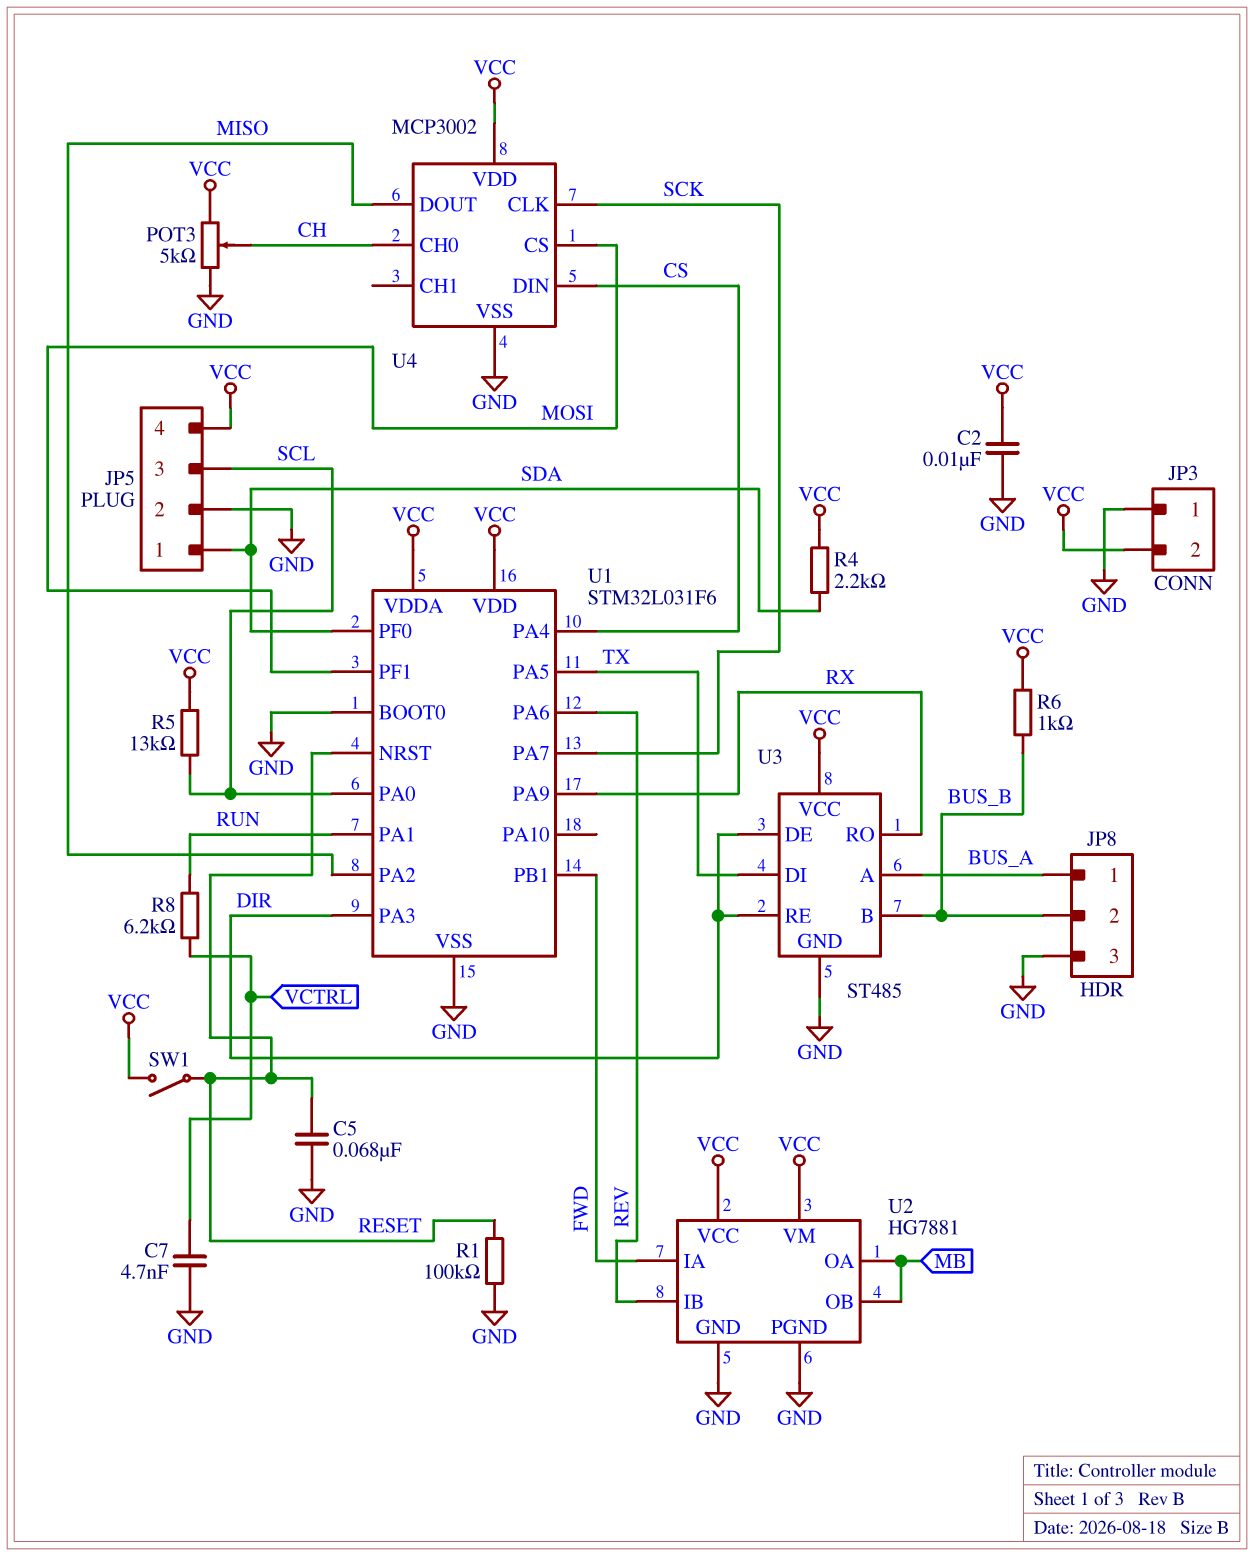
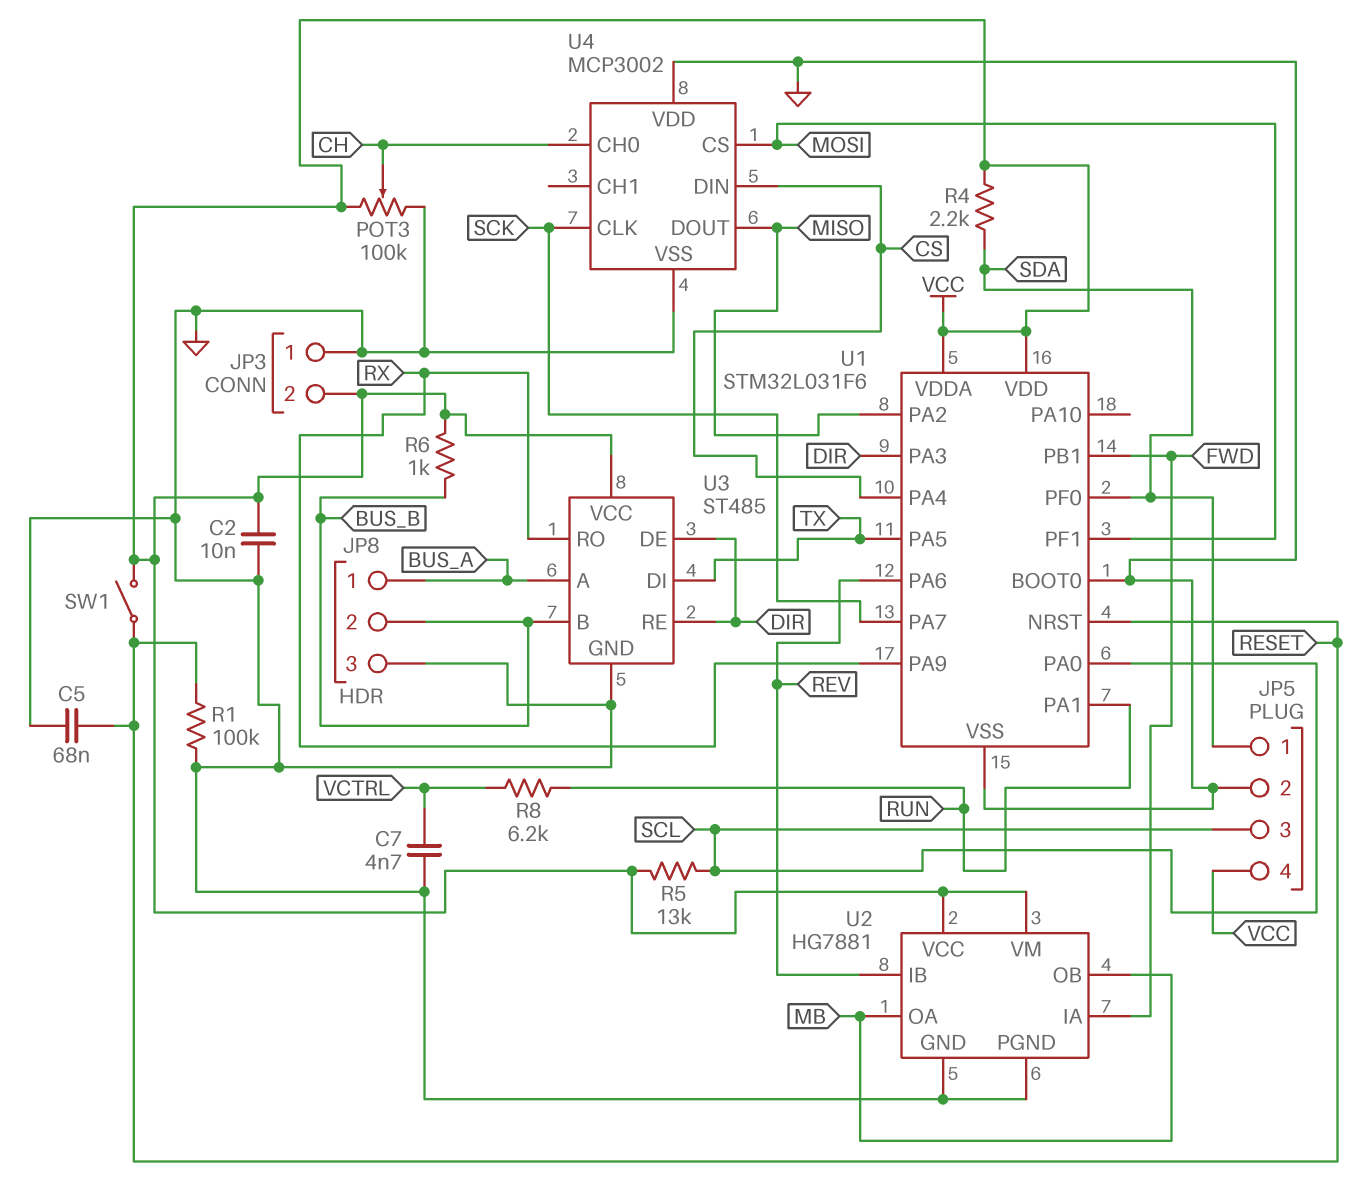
POT3: 5k (GND, VCC, wiper CH) -> 100k (GND, VCC, wiper CH)
U4 pin VDD: VCC -> GND

